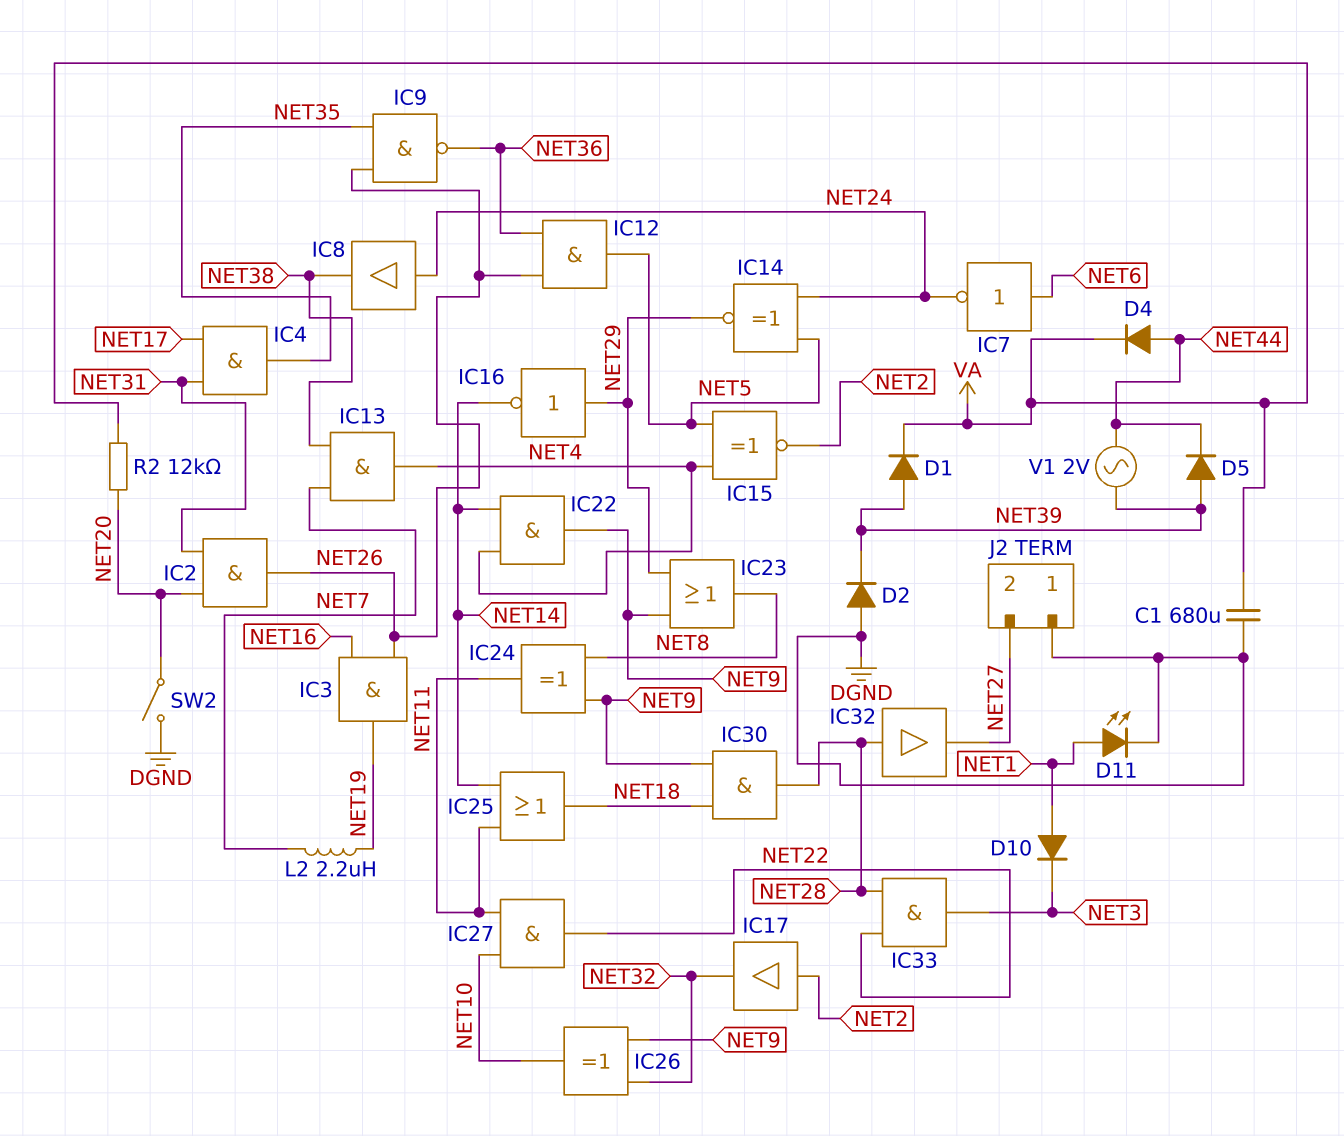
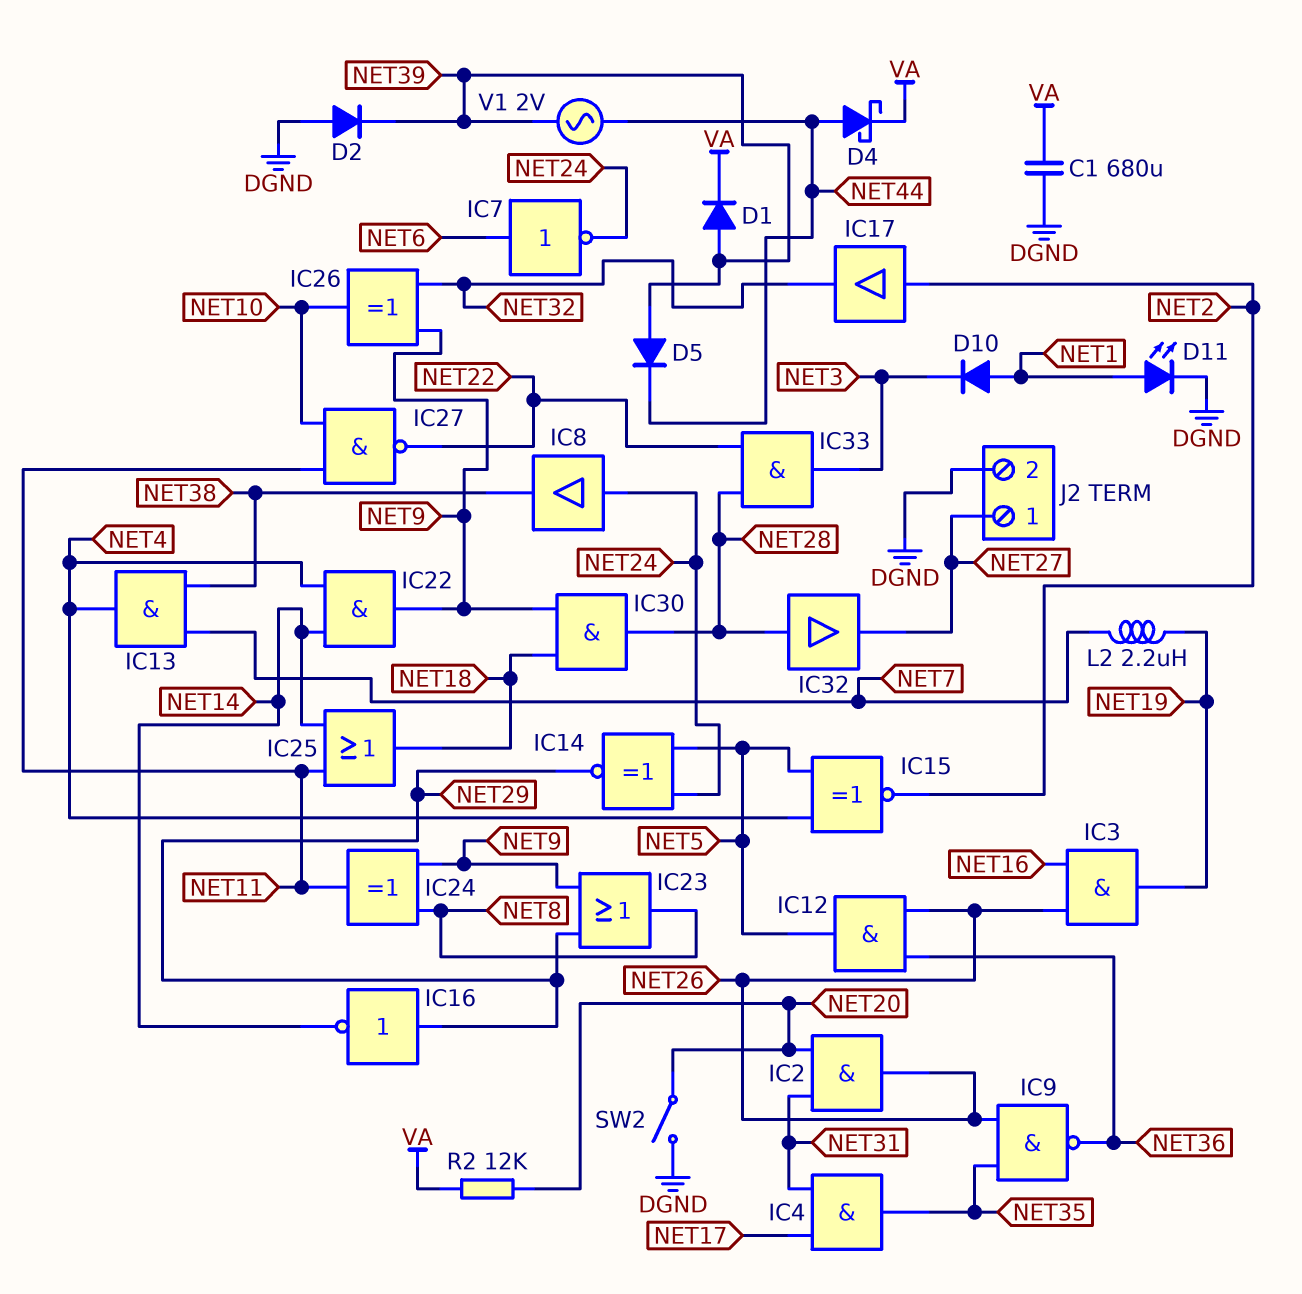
D4: diode (A NET44, K VA) -> schottky (A NET44, K VA)
IC27: AND (in NET10, in NET11, out NET22) -> NAND (in NET10, in NET11, out NET22)
J2 pin 1: DGND -> NET27
J2 pin 2: NET27 -> DGND

